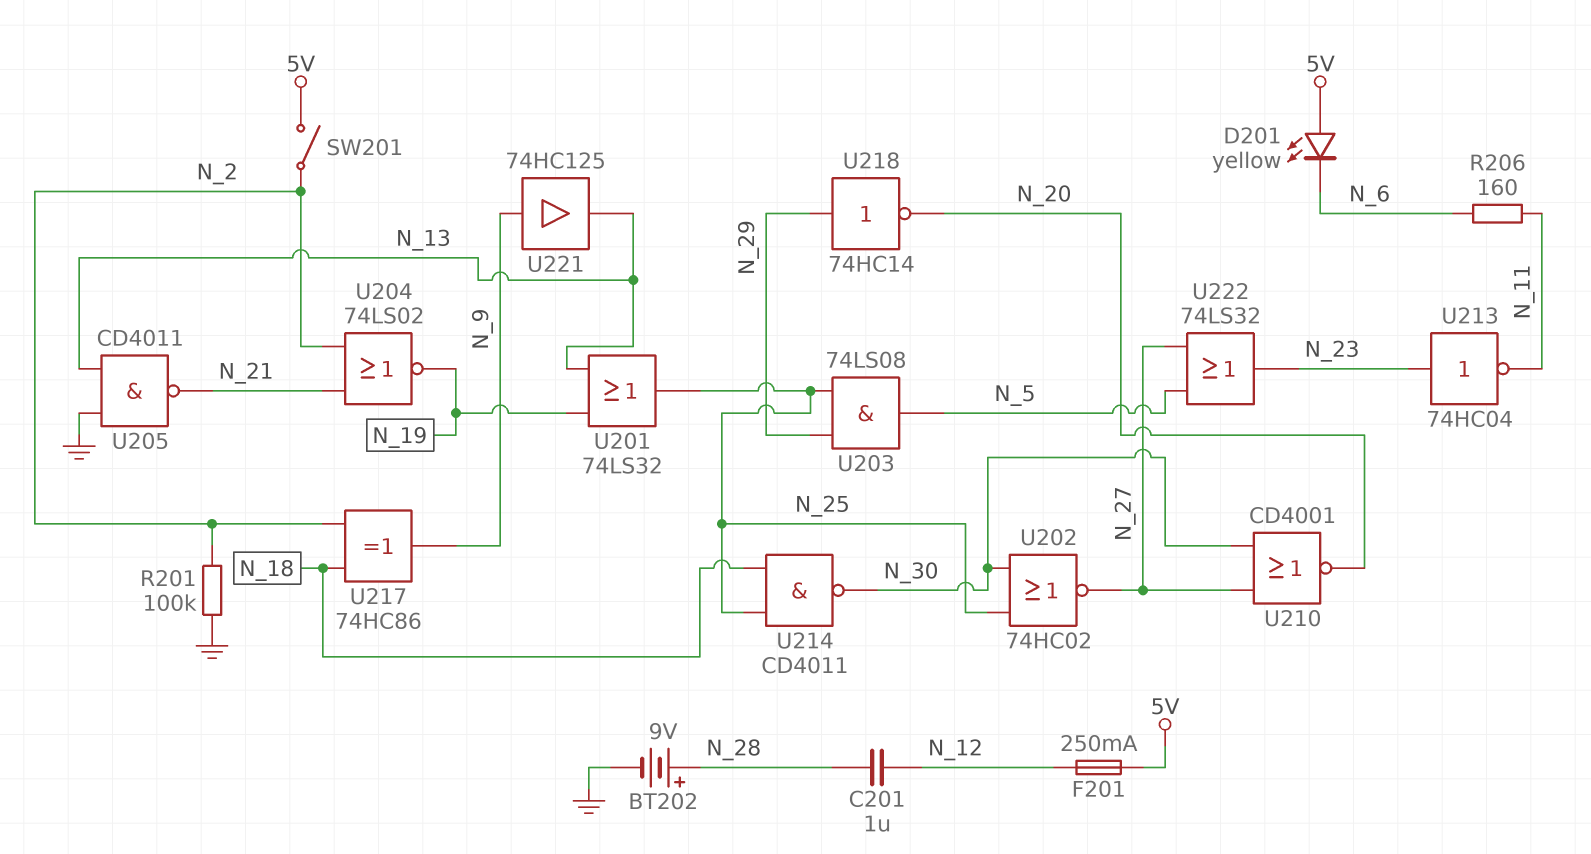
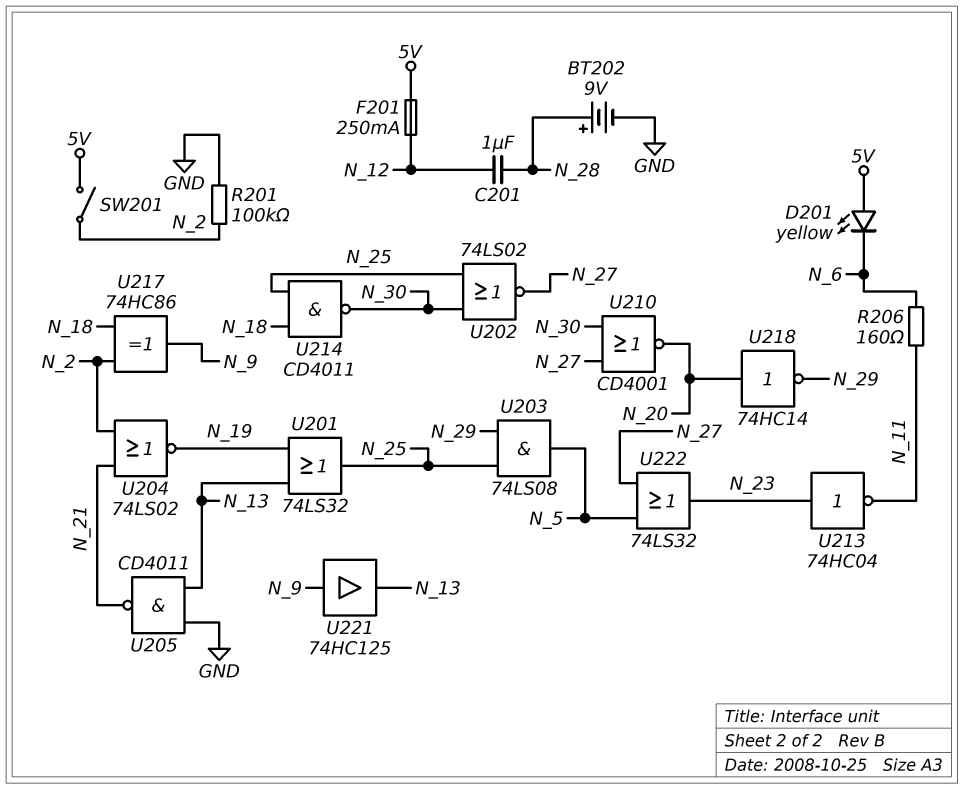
U202: NOR 74HC02 (in N_25, in N_30, out N_27) -> NOR 74LS02 (in N_25, in N_30, out N_27)
U218: NOT 74HC14 (in N_29, out N_20) -> NOT 74HC14 (in N_20, out N_29)

